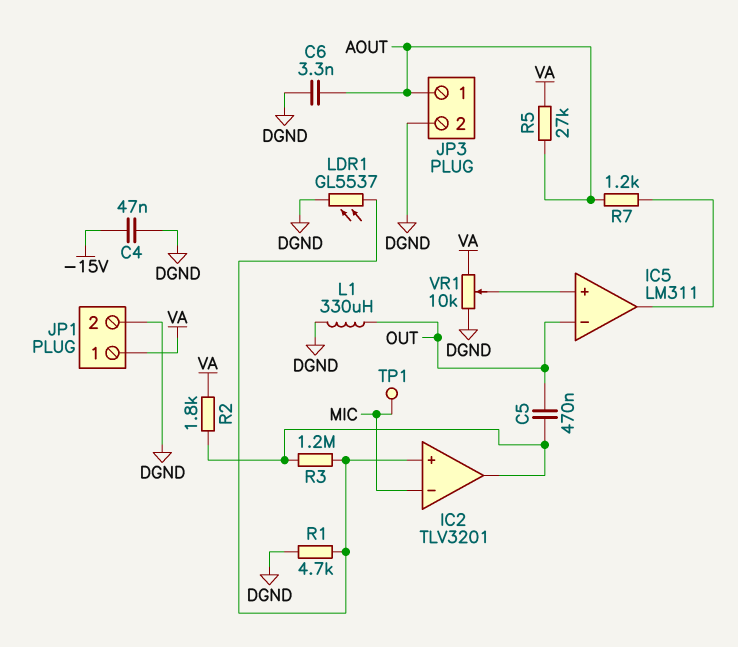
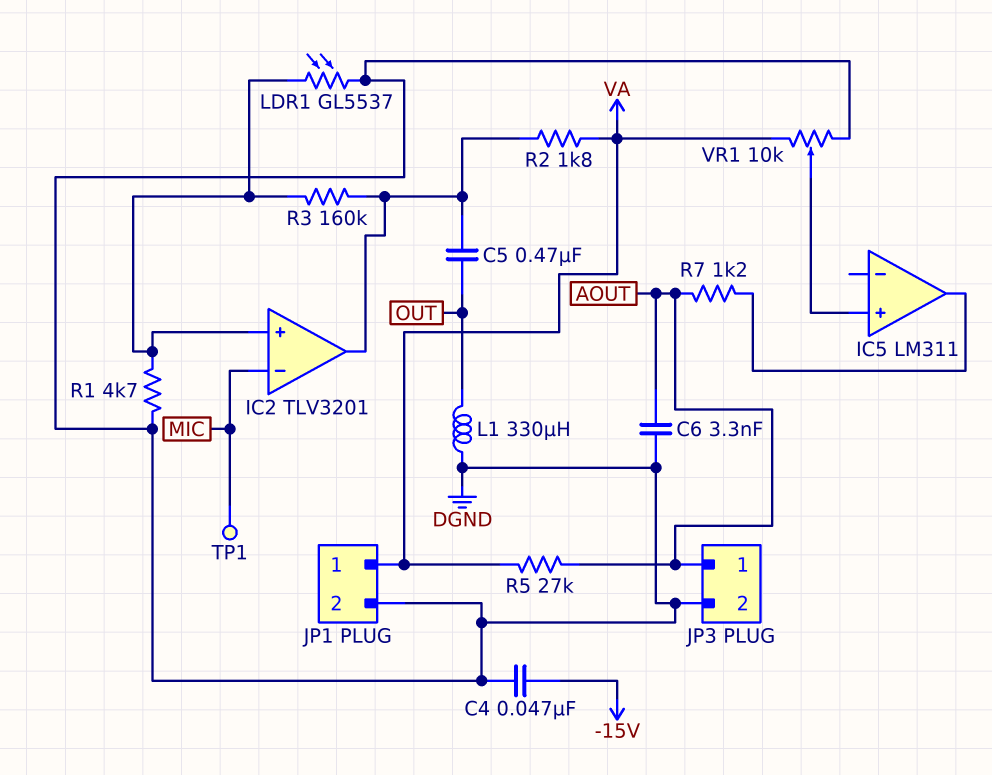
IC5 pin in-: OUT -> none
R3: 1.2M (IC2/in+, IC2/out) -> 160k (IC2/in+, IC2/out)

